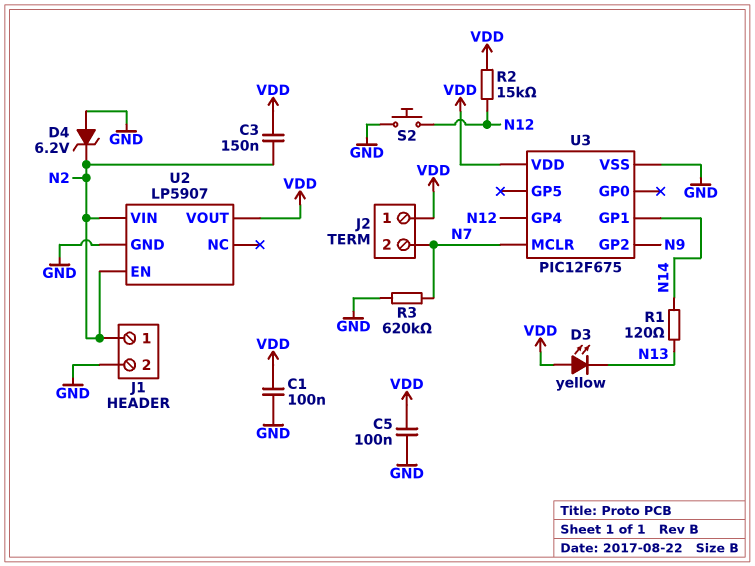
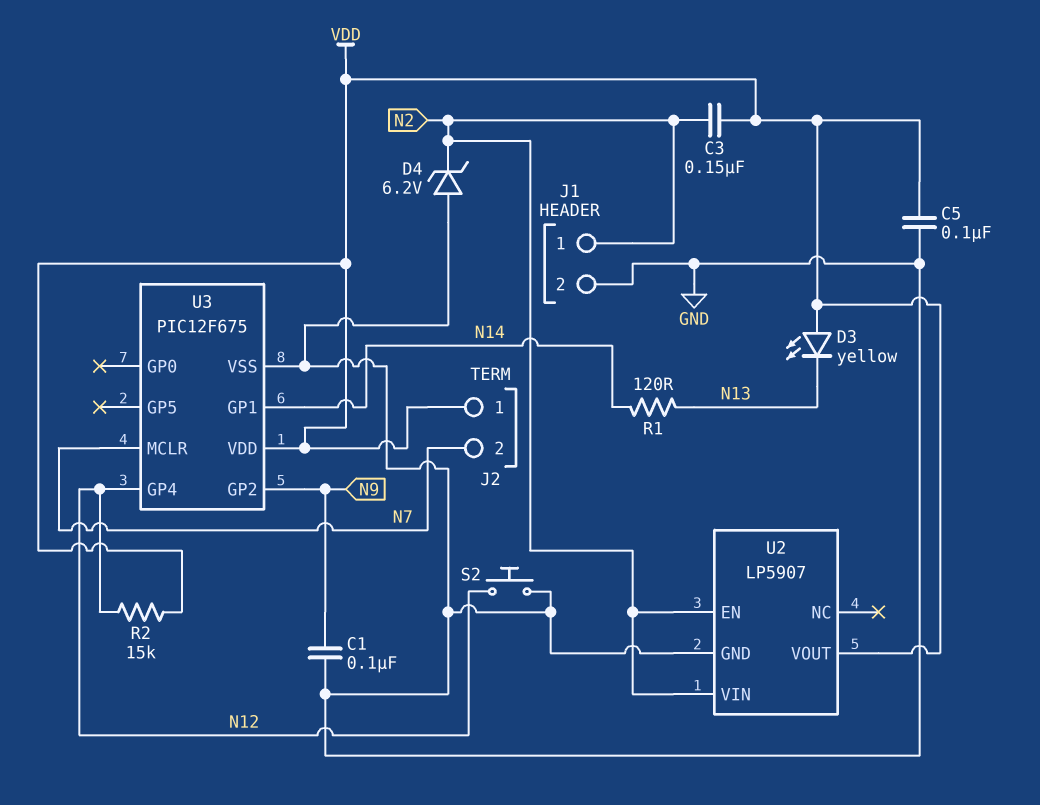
C1: 100nF (GND, VDD) -> 100nF (GND, N9)
R3: 620k (GND, N7) -> none

